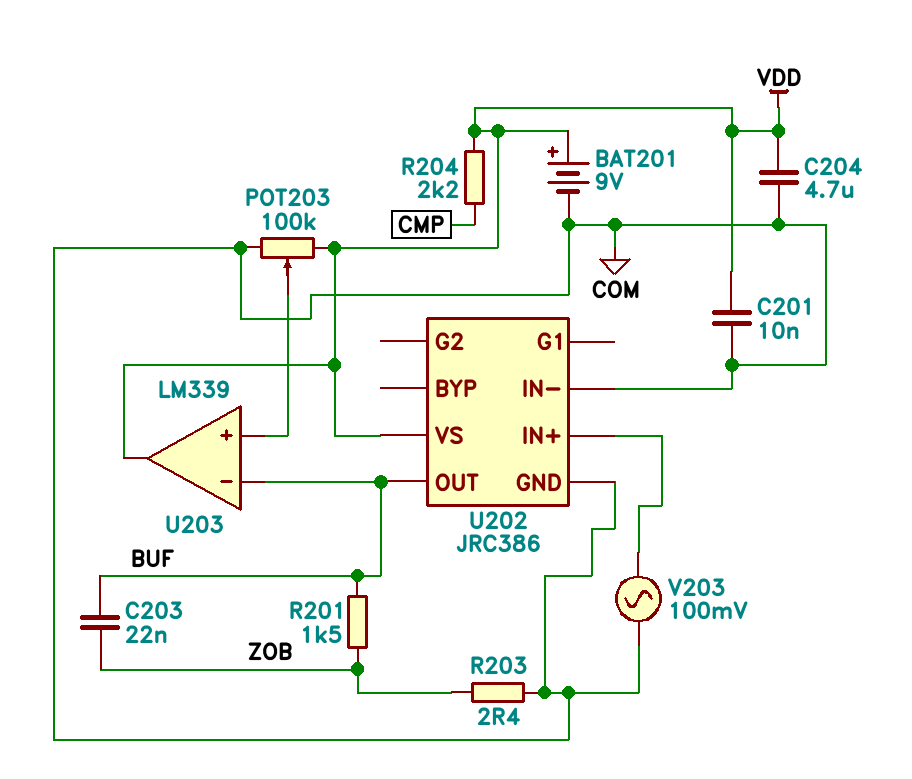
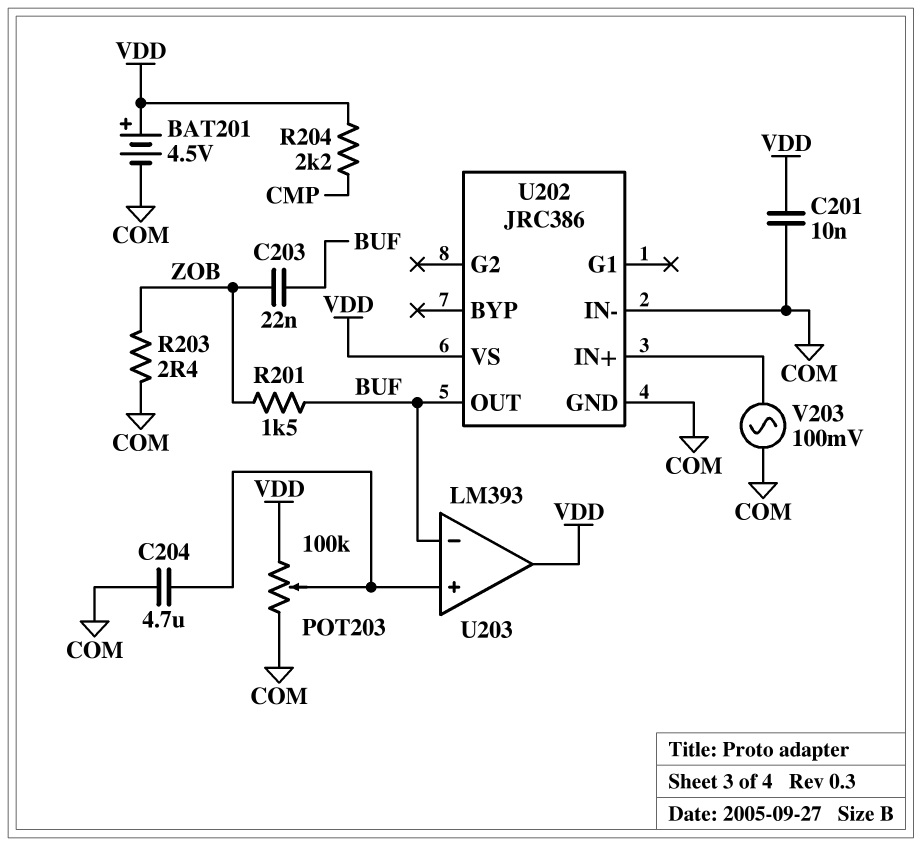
BAT201: 9V (plus VDD, minus COM) -> 4.5V (plus VDD, minus COM)
C204: 4.7uF (COM, VDD) -> 4.7uF (COM, U203/in+)
U203: LM339 -> LM393

